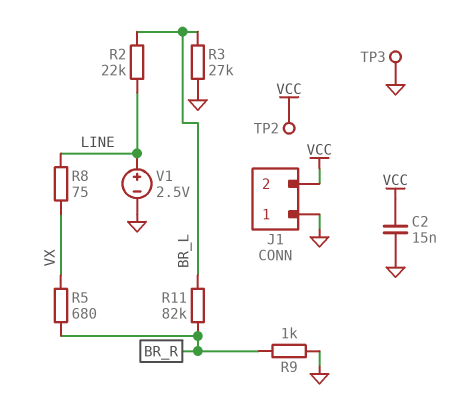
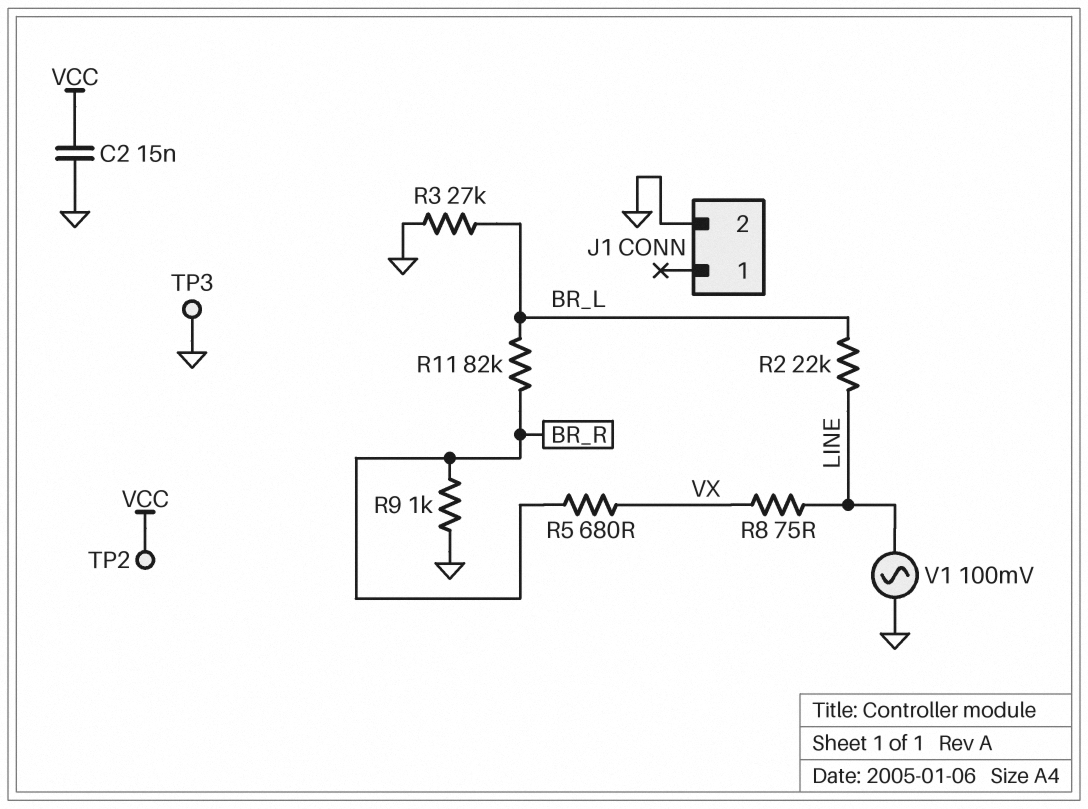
J1 pin 1: GND -> none
J1 pin 2: VCC -> GND
V1: 2.5V (plus LINE, minus GND) -> AC 100mV (GND, LINE)

